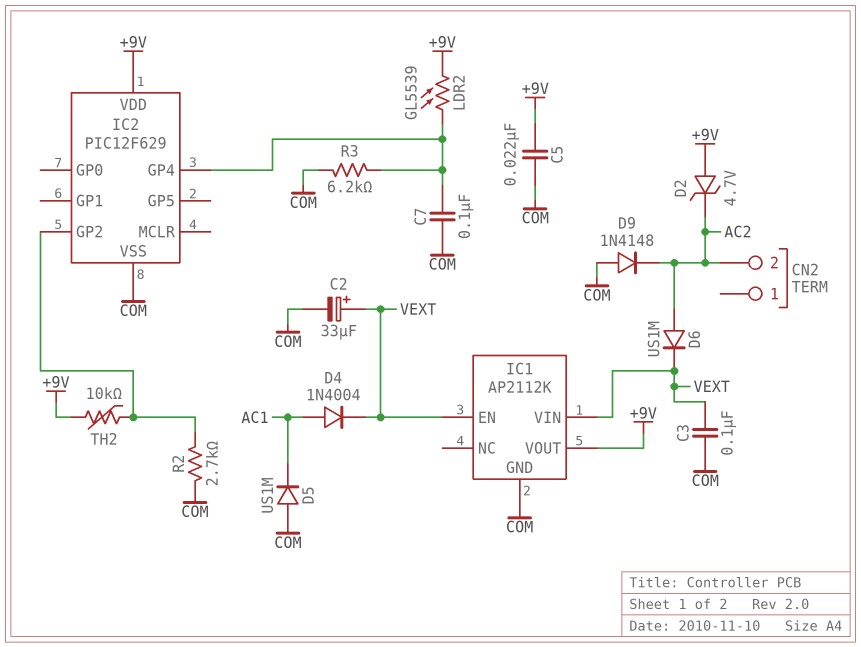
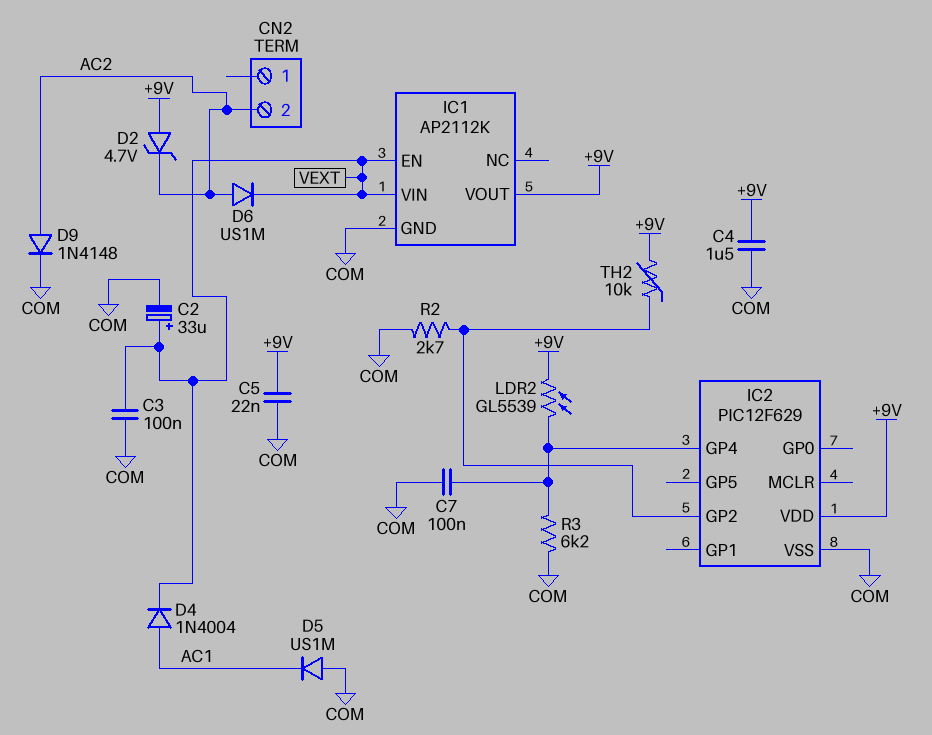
C4: none -> 1.5uF (+9V, COM)
D9: diode 1N4148 (A COM, K AC2) -> diode 1N4148 (A AC2, K COM)

